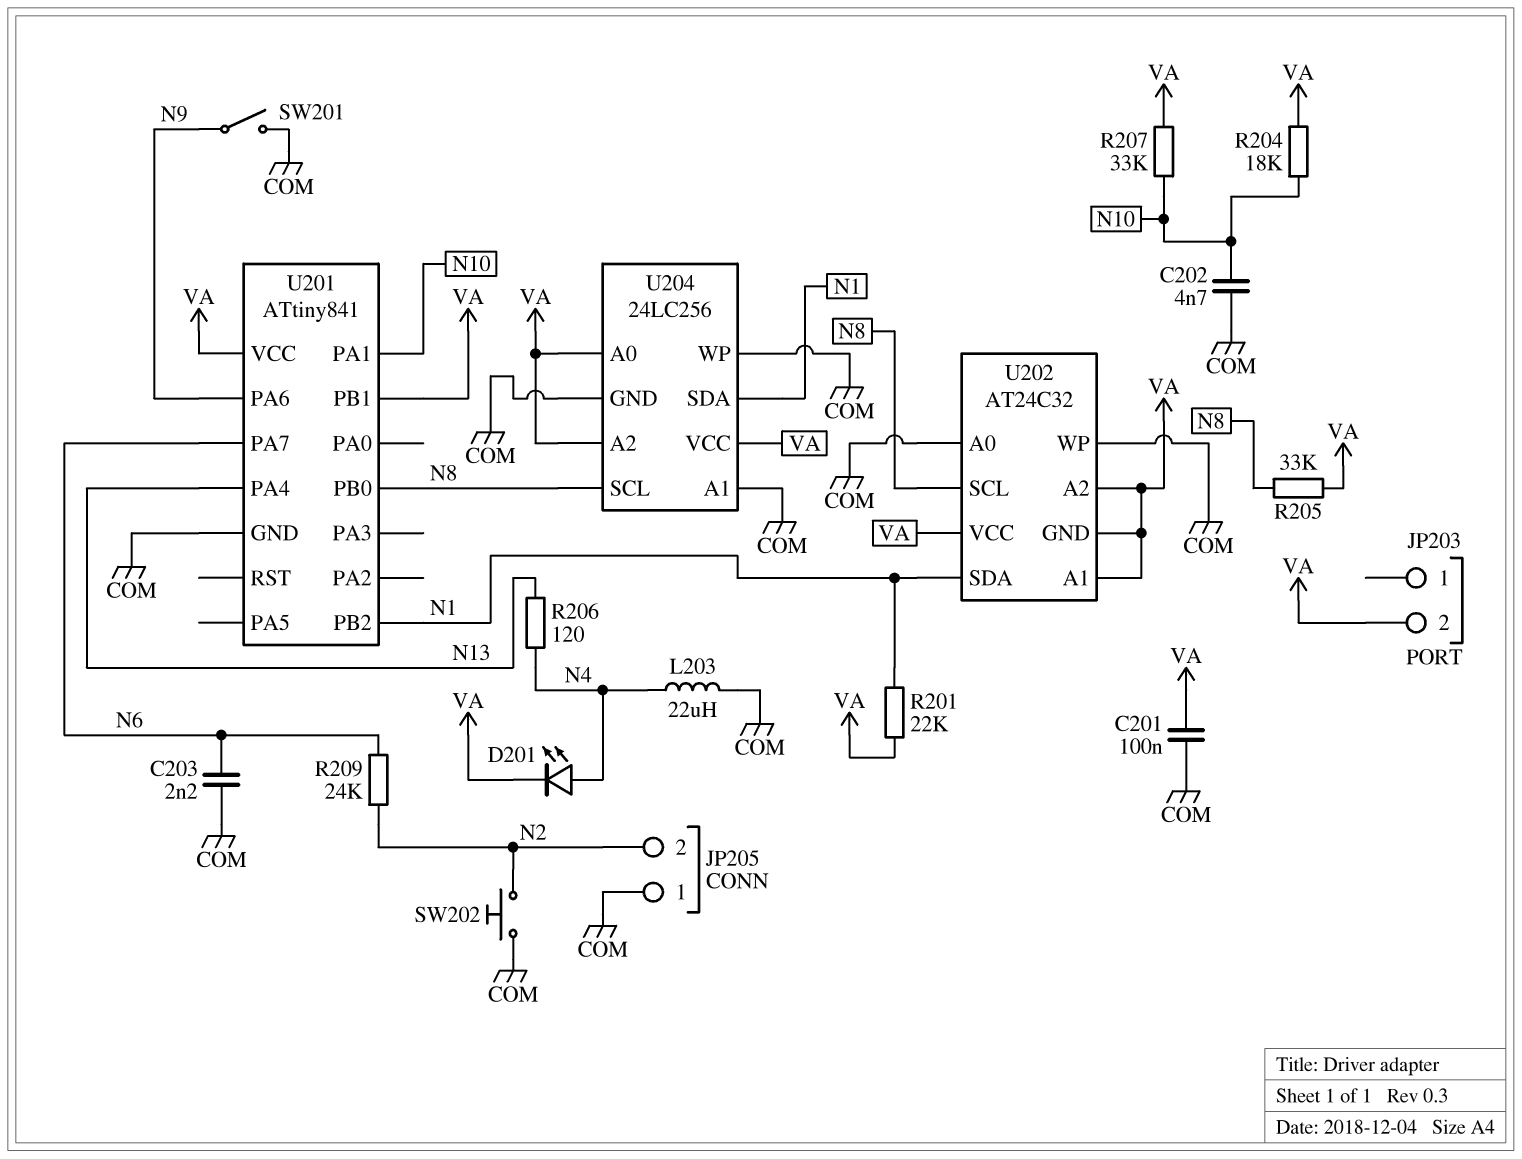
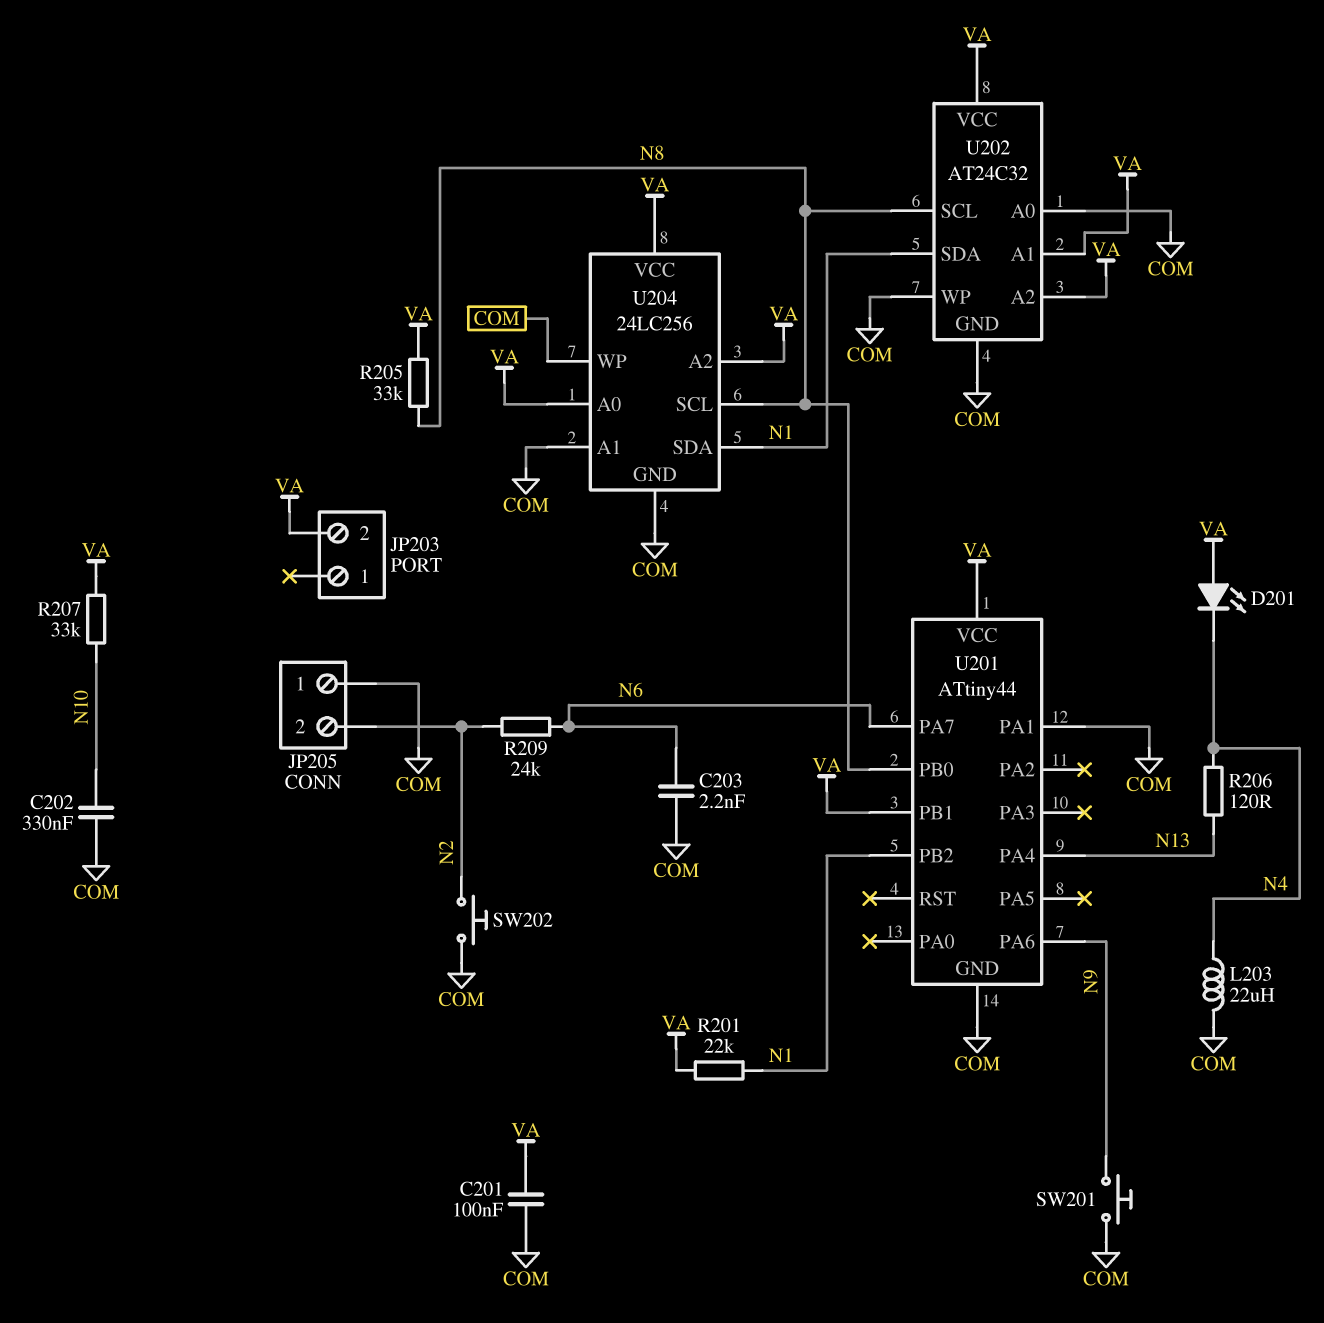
C202: 4.7nF (COM, N10) -> 330nF (COM, N10)
D201: LED (A N4, K VA) -> LED (A VA, K N4)
R204: 18k (N10, VA) -> none
SW201: switch (COM, N9) -> button (COM, N9)
U201: ATtiny841 -> ATtiny44
U201 pin PA1: N10 -> COM
U202 pin GND: VA -> COM

